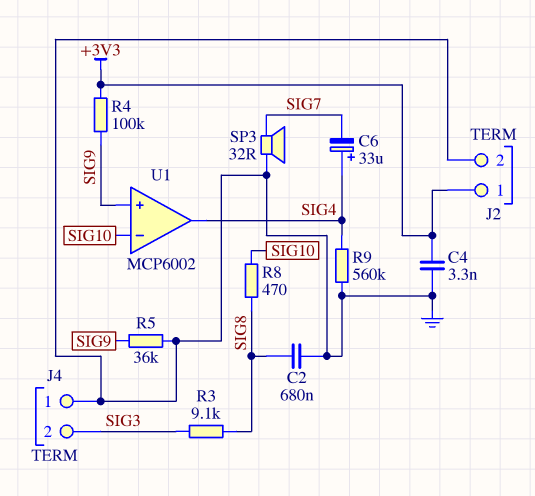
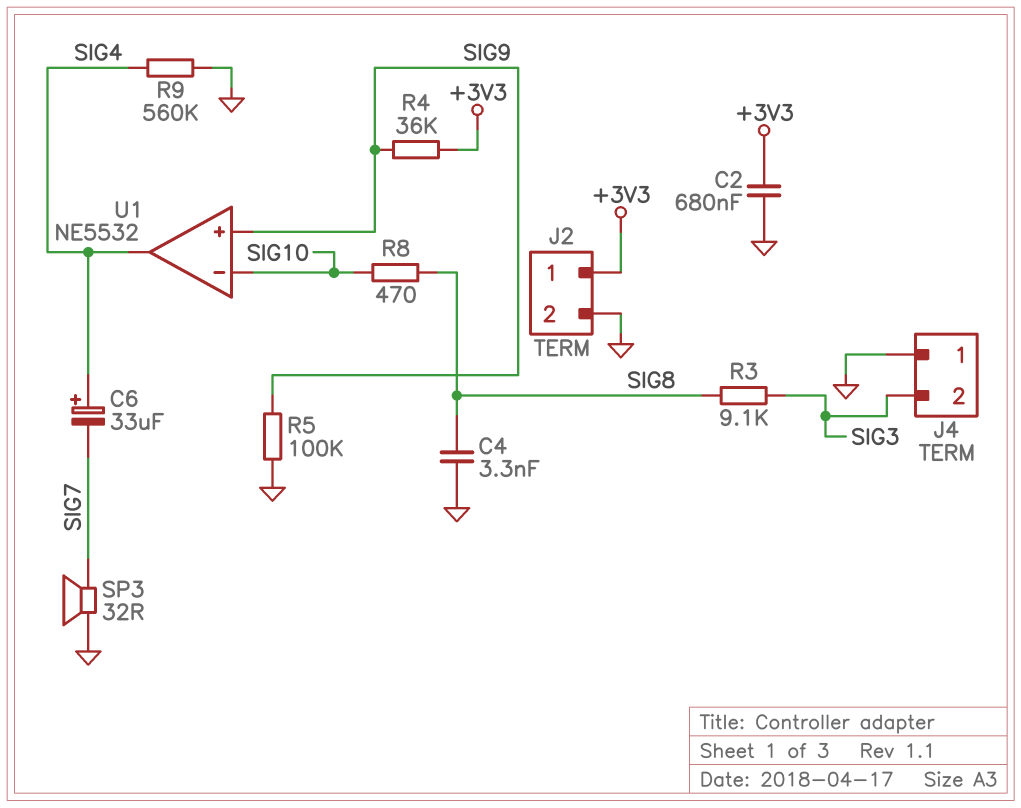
C2: 680nF (GND, SIG8) -> 680nF (+3V3, GND)
C4: 3.3nF (+3V3, GND) -> 3.3nF (GND, SIG8)
R4: 100k (+3V3, SIG9) -> 36k (+3V3, SIG9)
R5: 36k (GND, SIG9) -> 100k (GND, SIG9)
U1: MCP6002 -> NE5532

